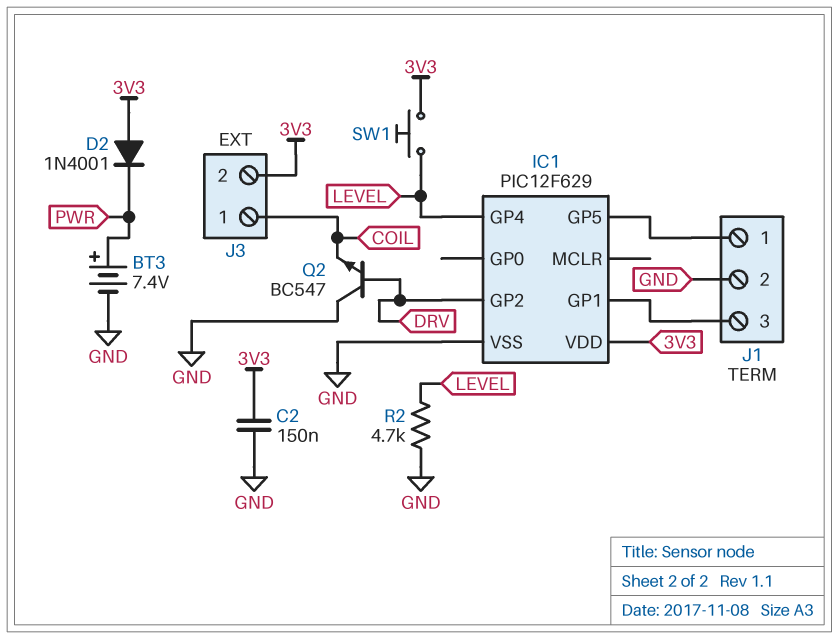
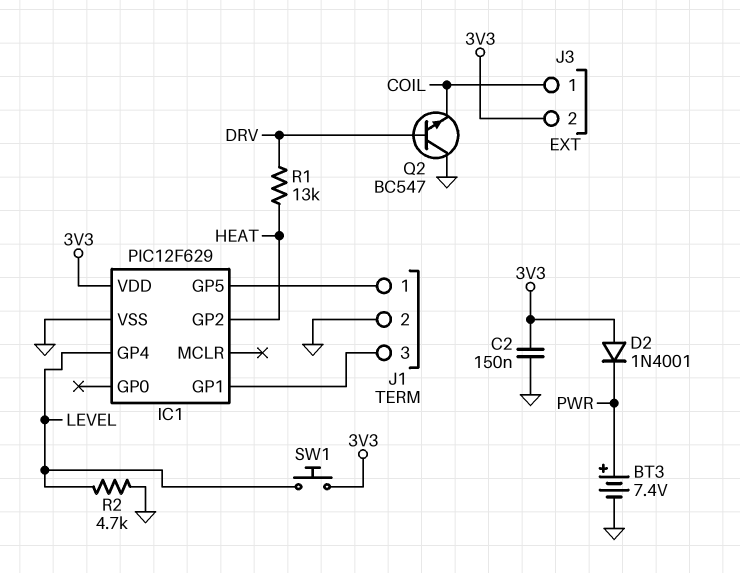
IC1 pin GP2: DRV -> HEAT
R1: none -> 13k (DRV, HEAT)

